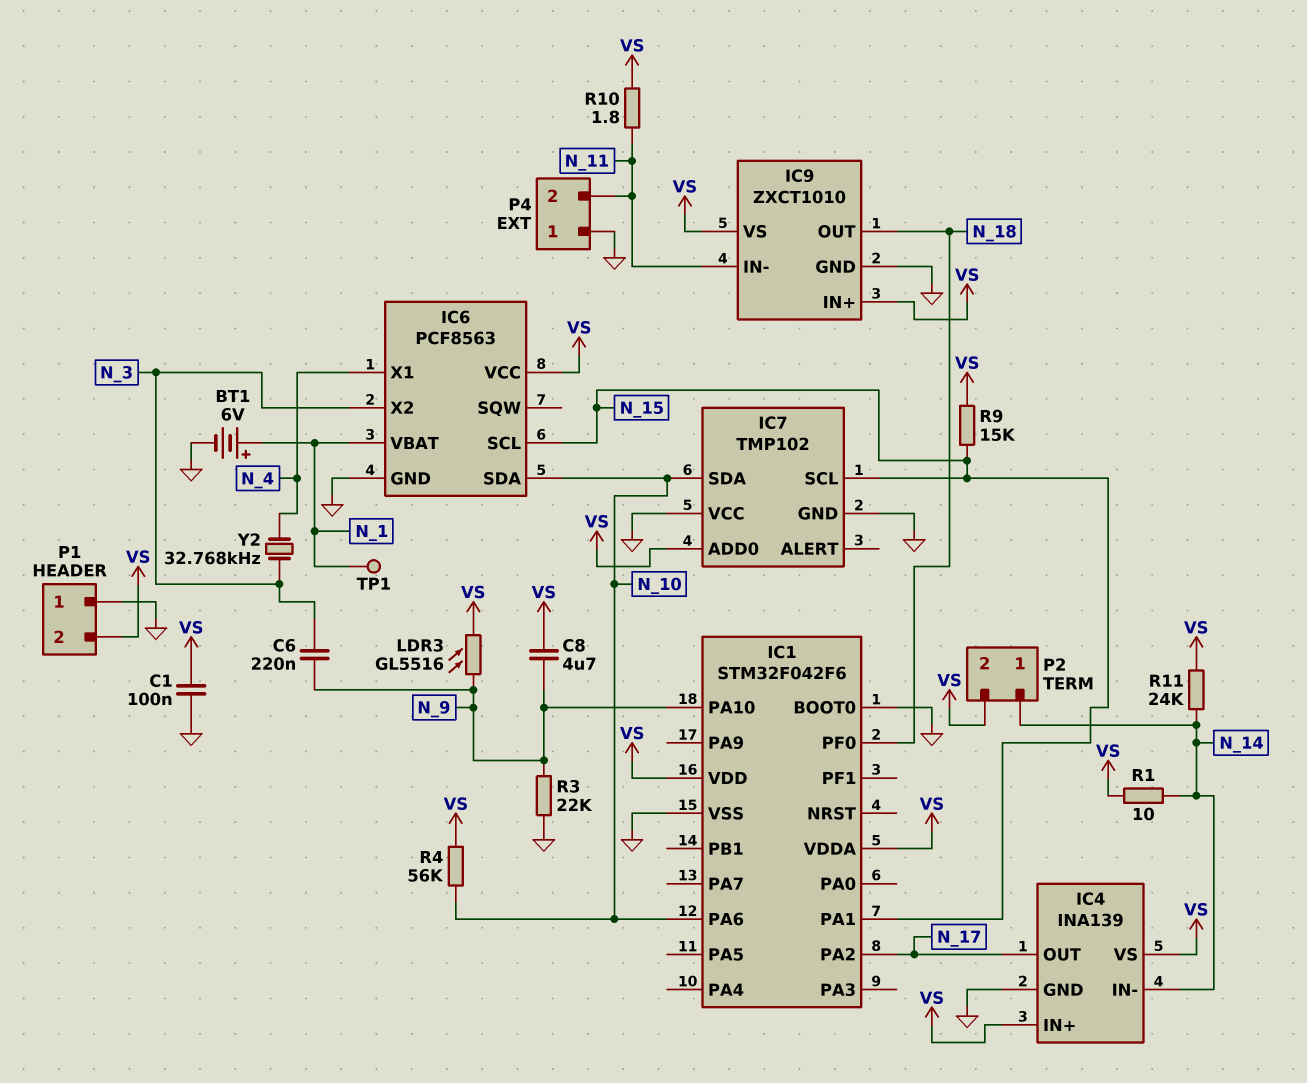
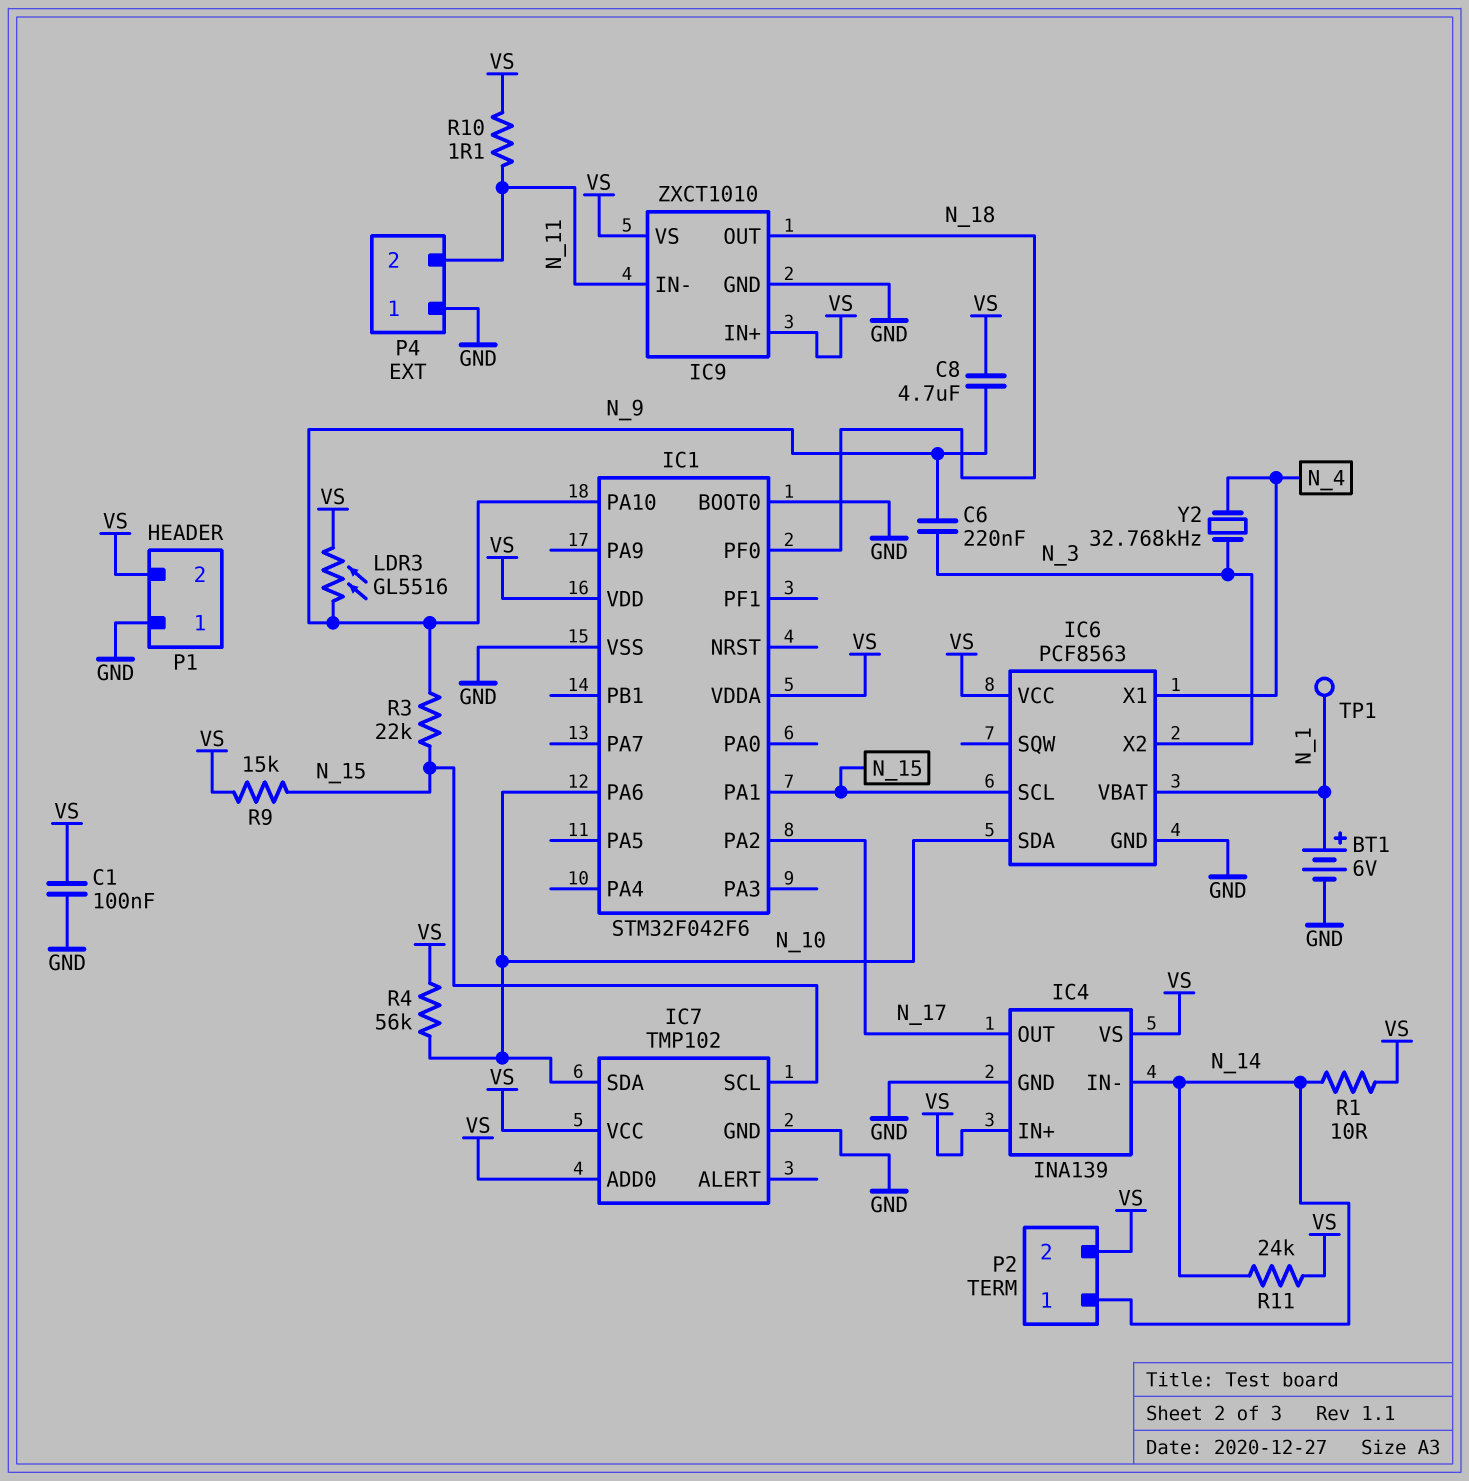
IC7 pin VCC: GND -> VS
R3: 22k (GND, N_9) -> 22k (N_9, N_15)
R10: 1.8 (N_11, VS) -> 1.1 (N_11, VS)

